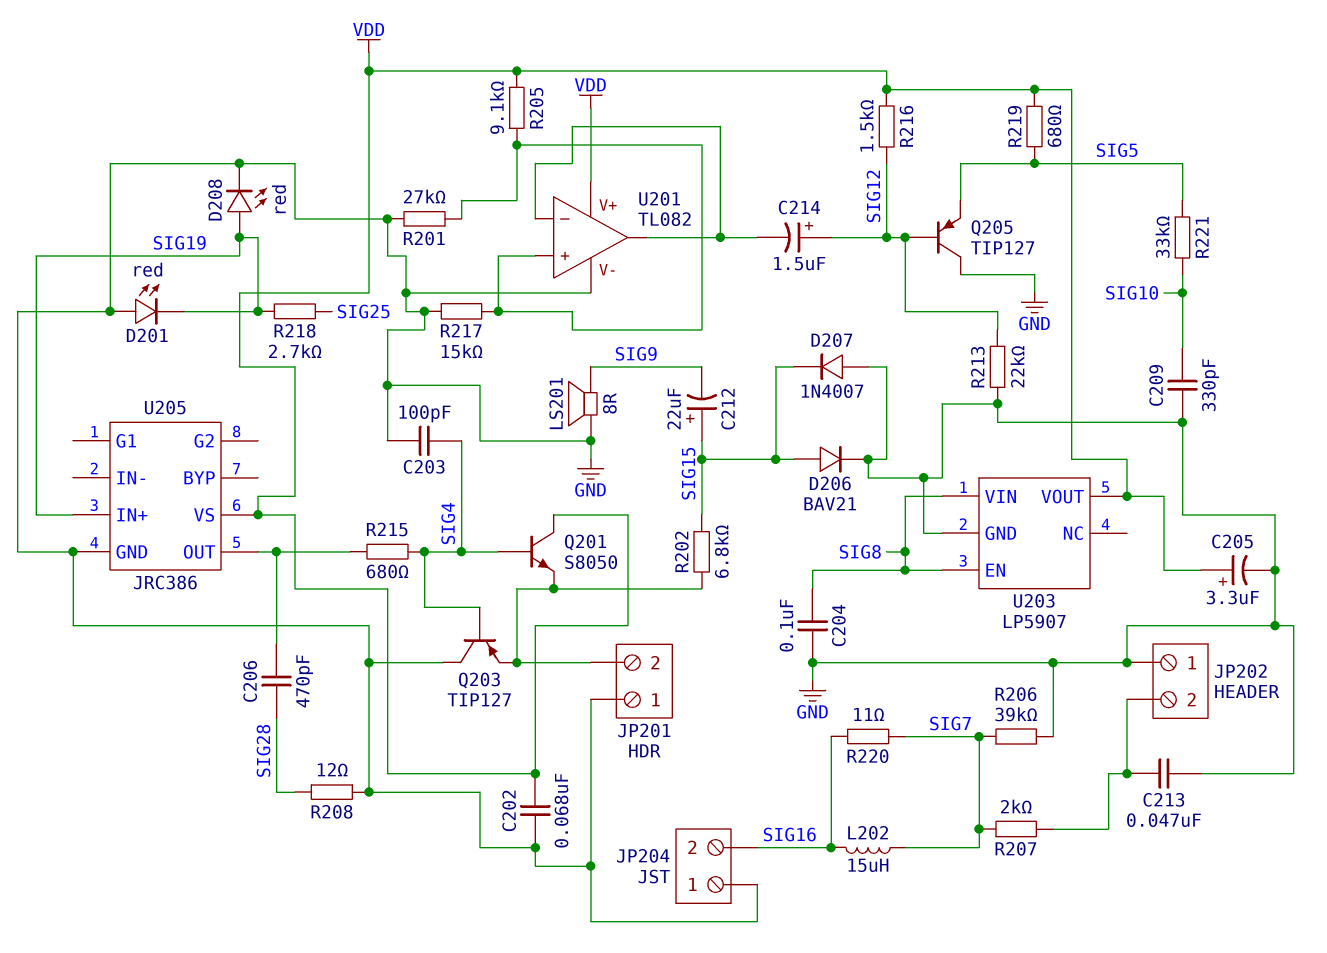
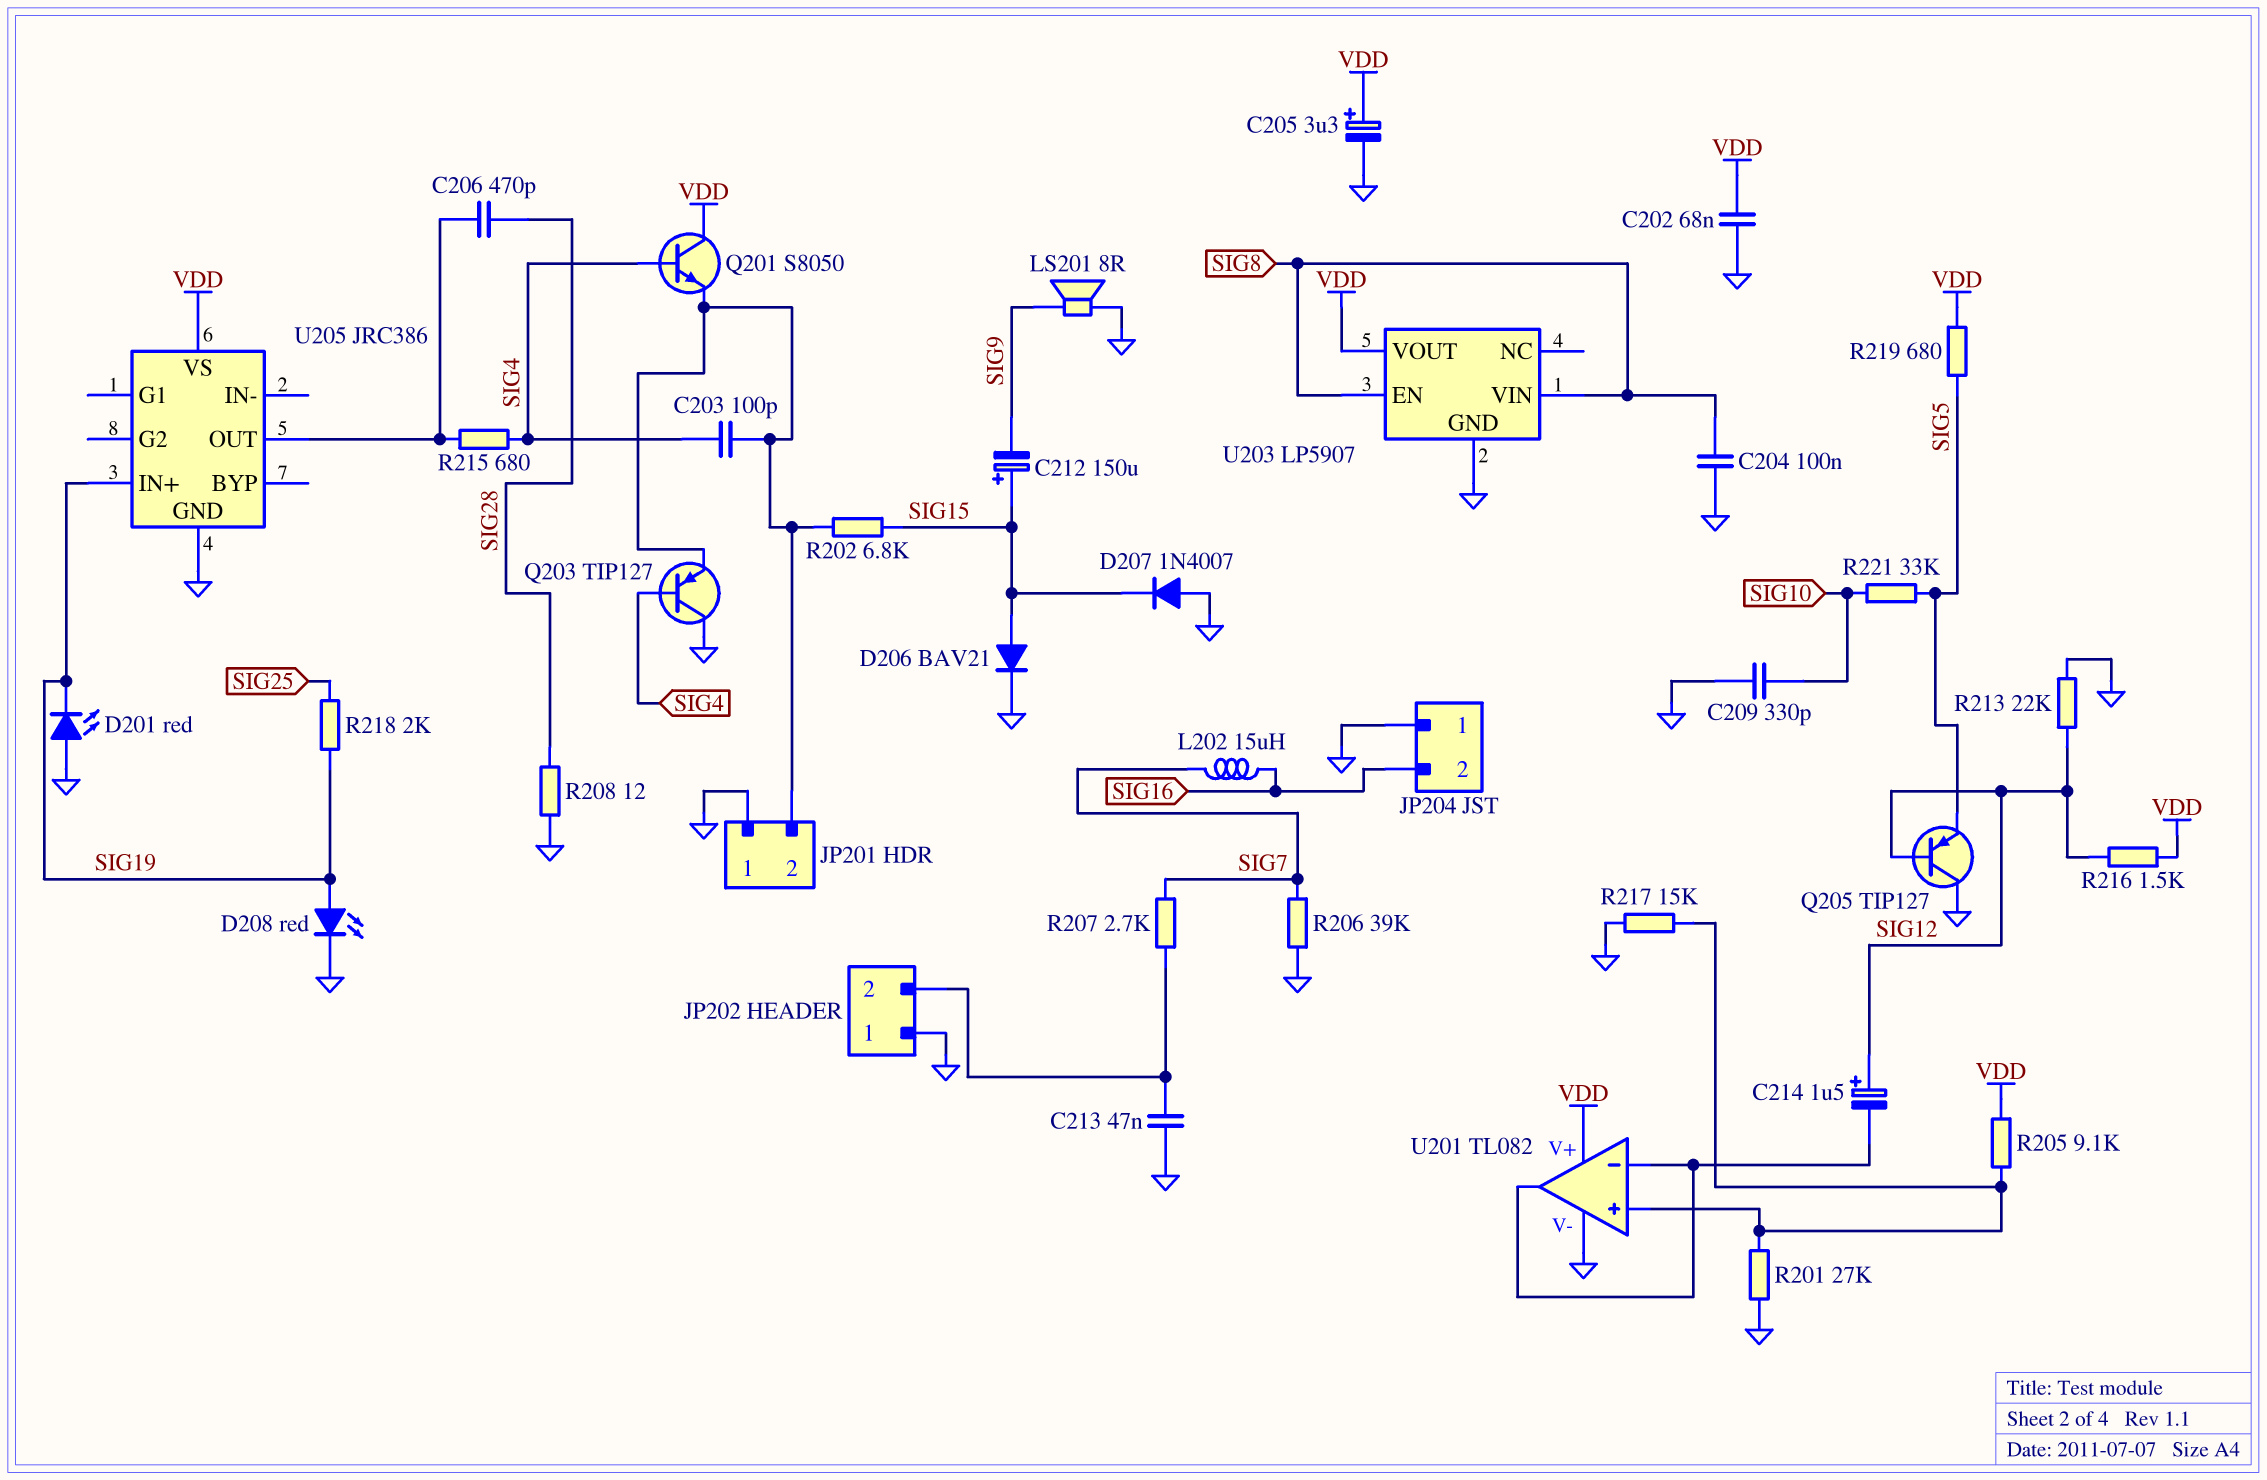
C203: 100pF (GND, SIG4) -> 100pF (JP201/2, SIG4)
C212: 22uF (plus SIG15, minus SIG9) -> 150uF (plus SIG15, minus SIG9)
R207: 2k (JP202/2, SIG7) -> 2.7k (JP202/2, SIG7)
R218: 2.7k (SIG19, SIG25) -> 2k (SIG19, SIG25)
R220: 11 (SIG7, SIG16) -> none

